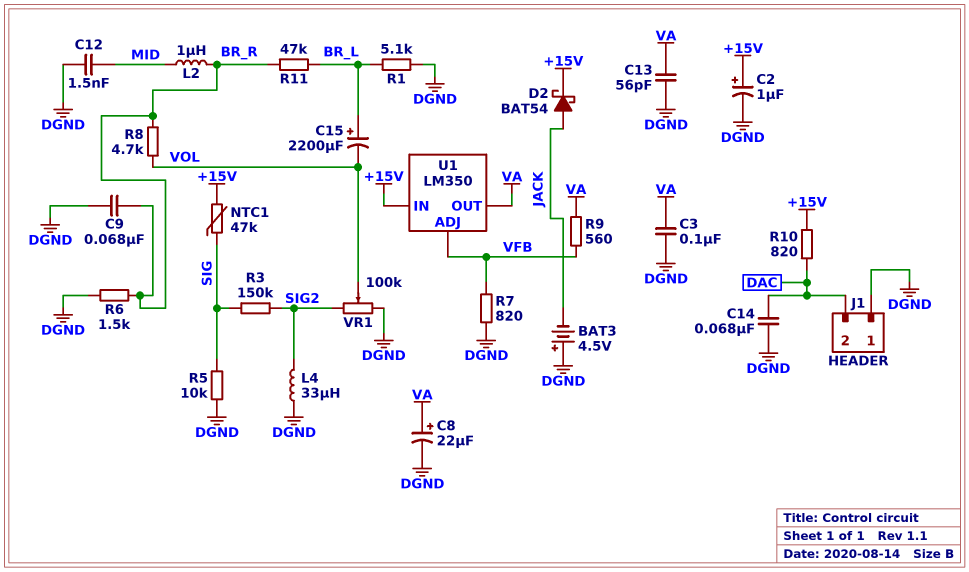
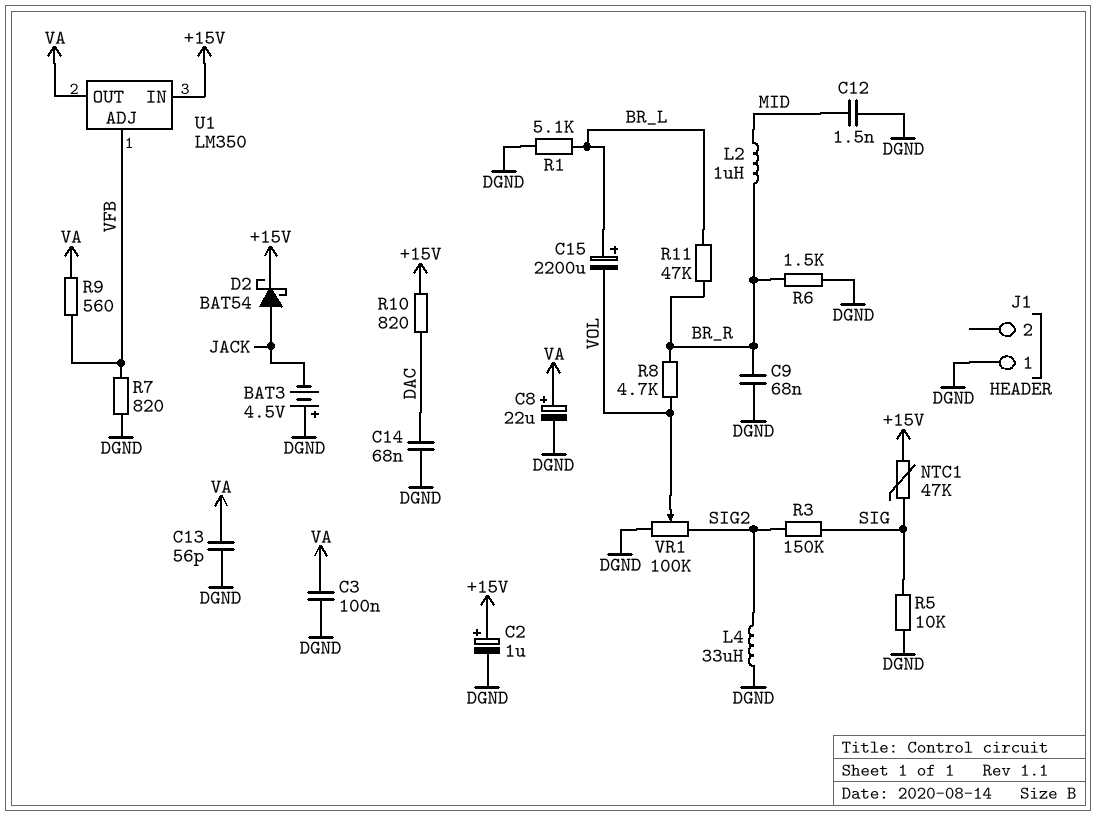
J1 pin 2: DAC -> none

